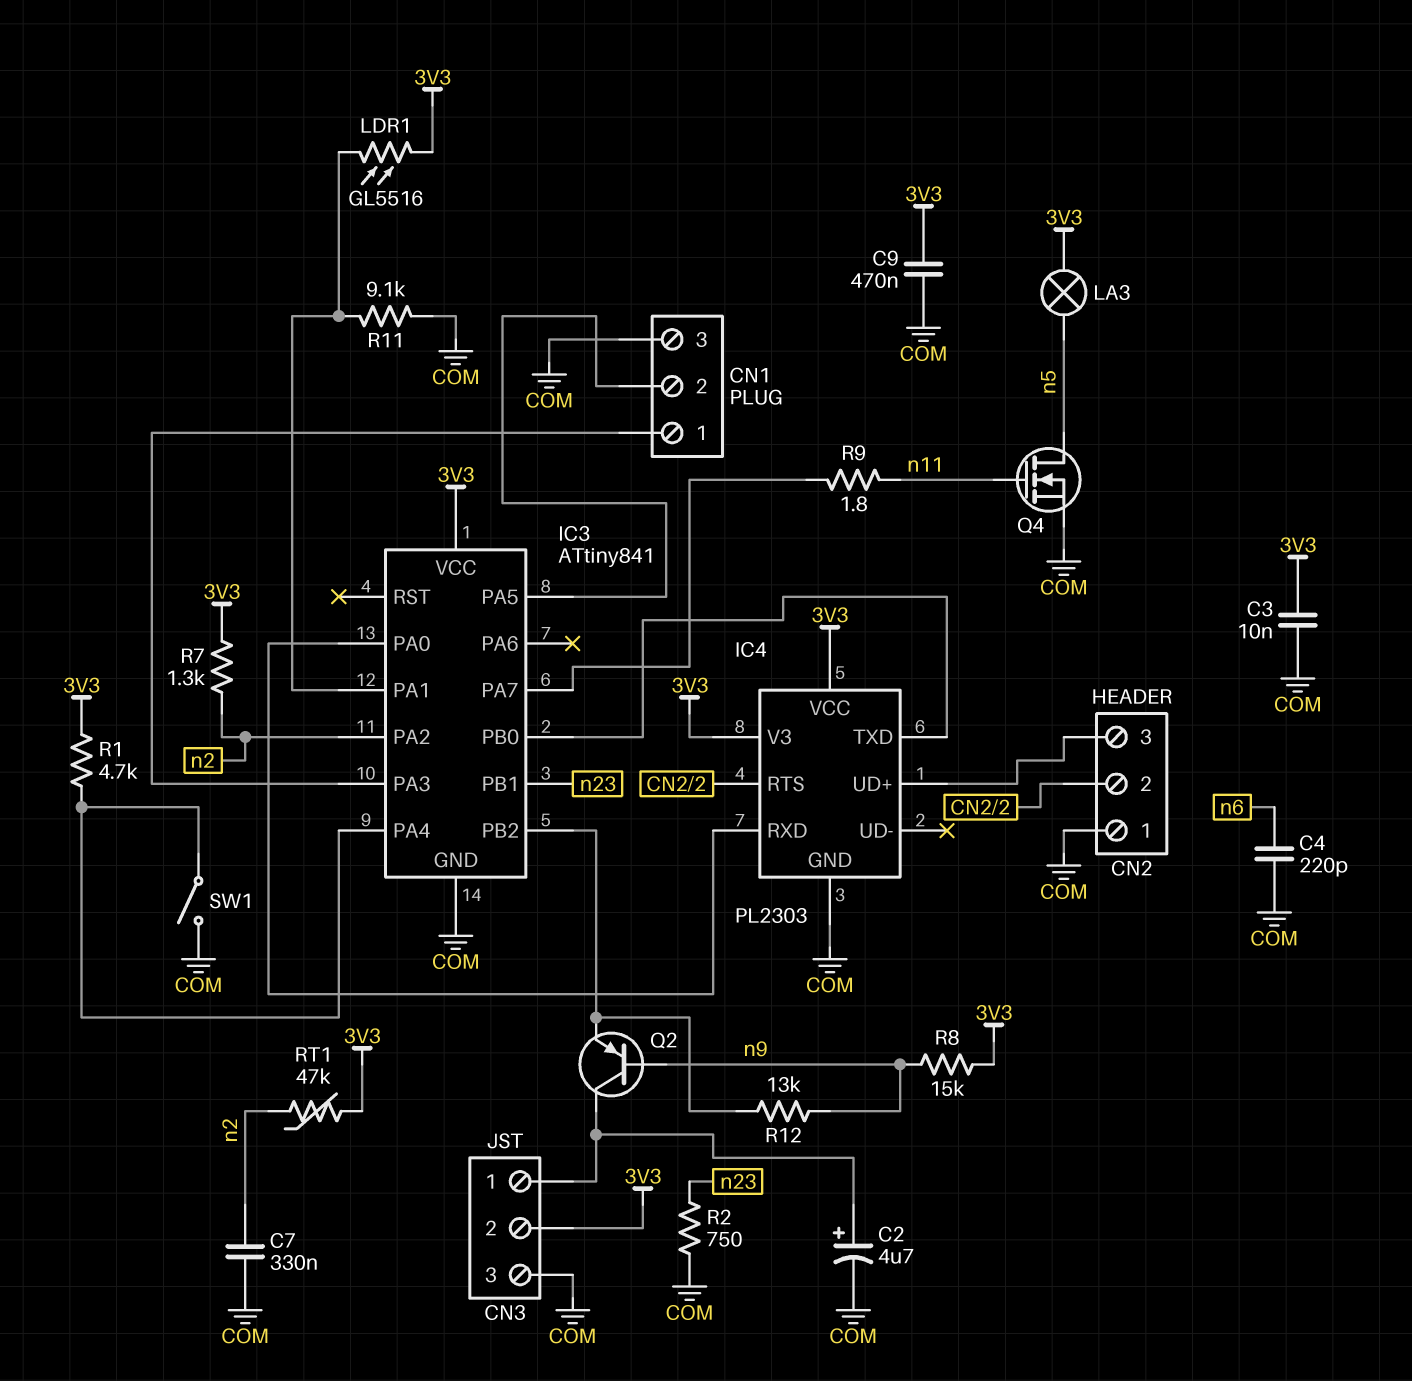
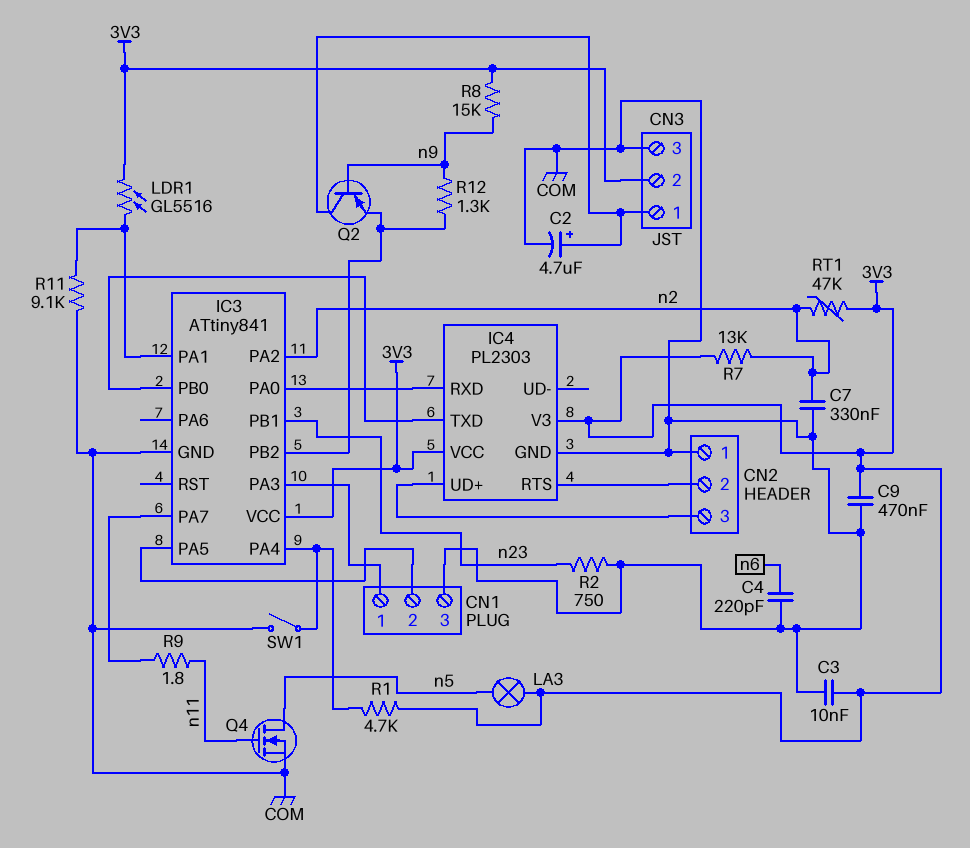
R7: 1.3k (3V3, n2) -> 13k (3V3, n2)
R12: 13k (IC3/PB2, n9) -> 1.3k (IC3/PB2, n9)

